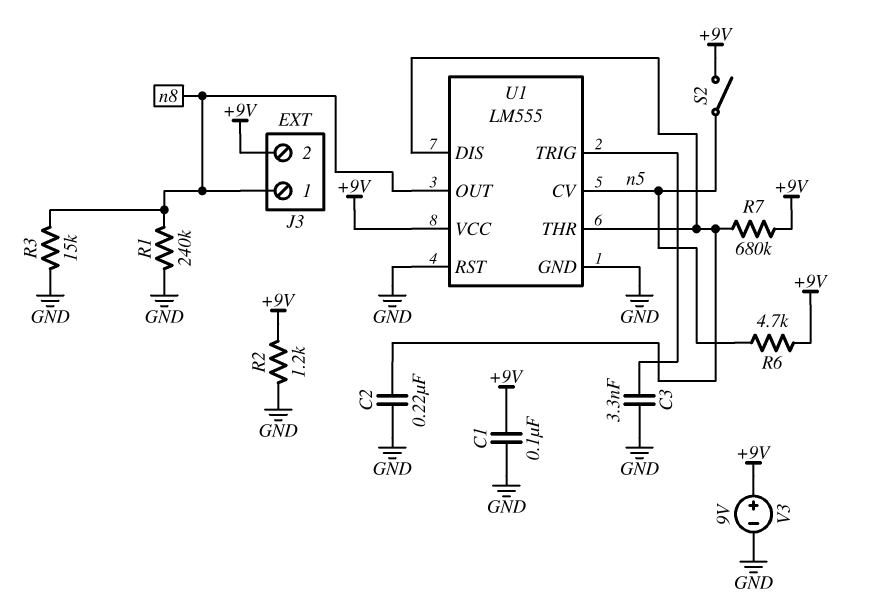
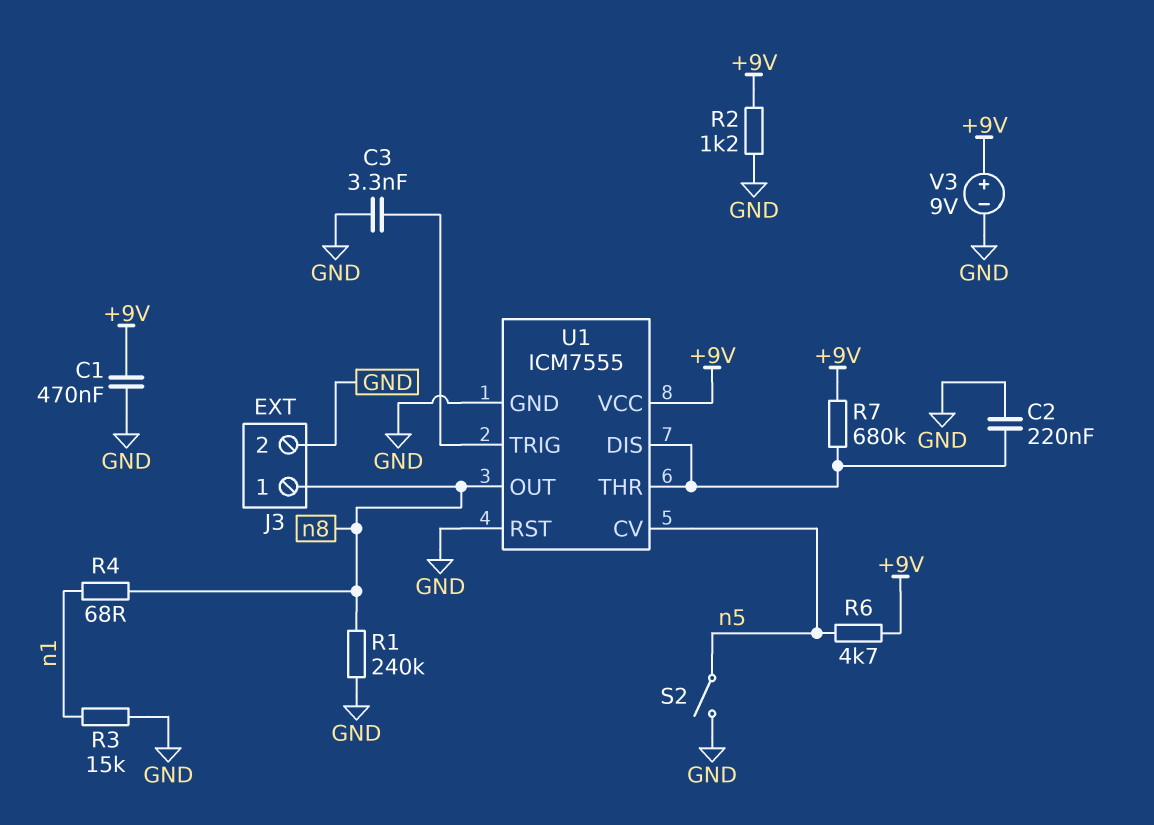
C1: 100nF (+9V, GND) -> 470nF (+9V, GND)
J3 pin 2: +9V -> GND
R3: 15k (GND, n8) -> 15k (GND, n1)
R4: none -> 68 (n1, n8)
S2: switch (+9V, n5) -> switch (GND, n5)
U1: LM555 -> ICM7555

